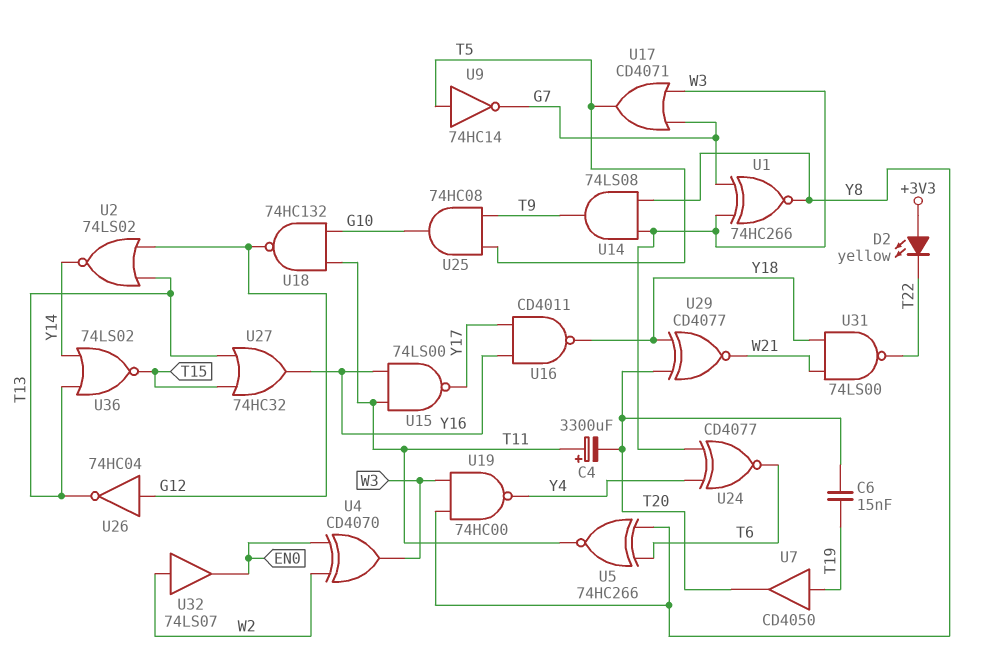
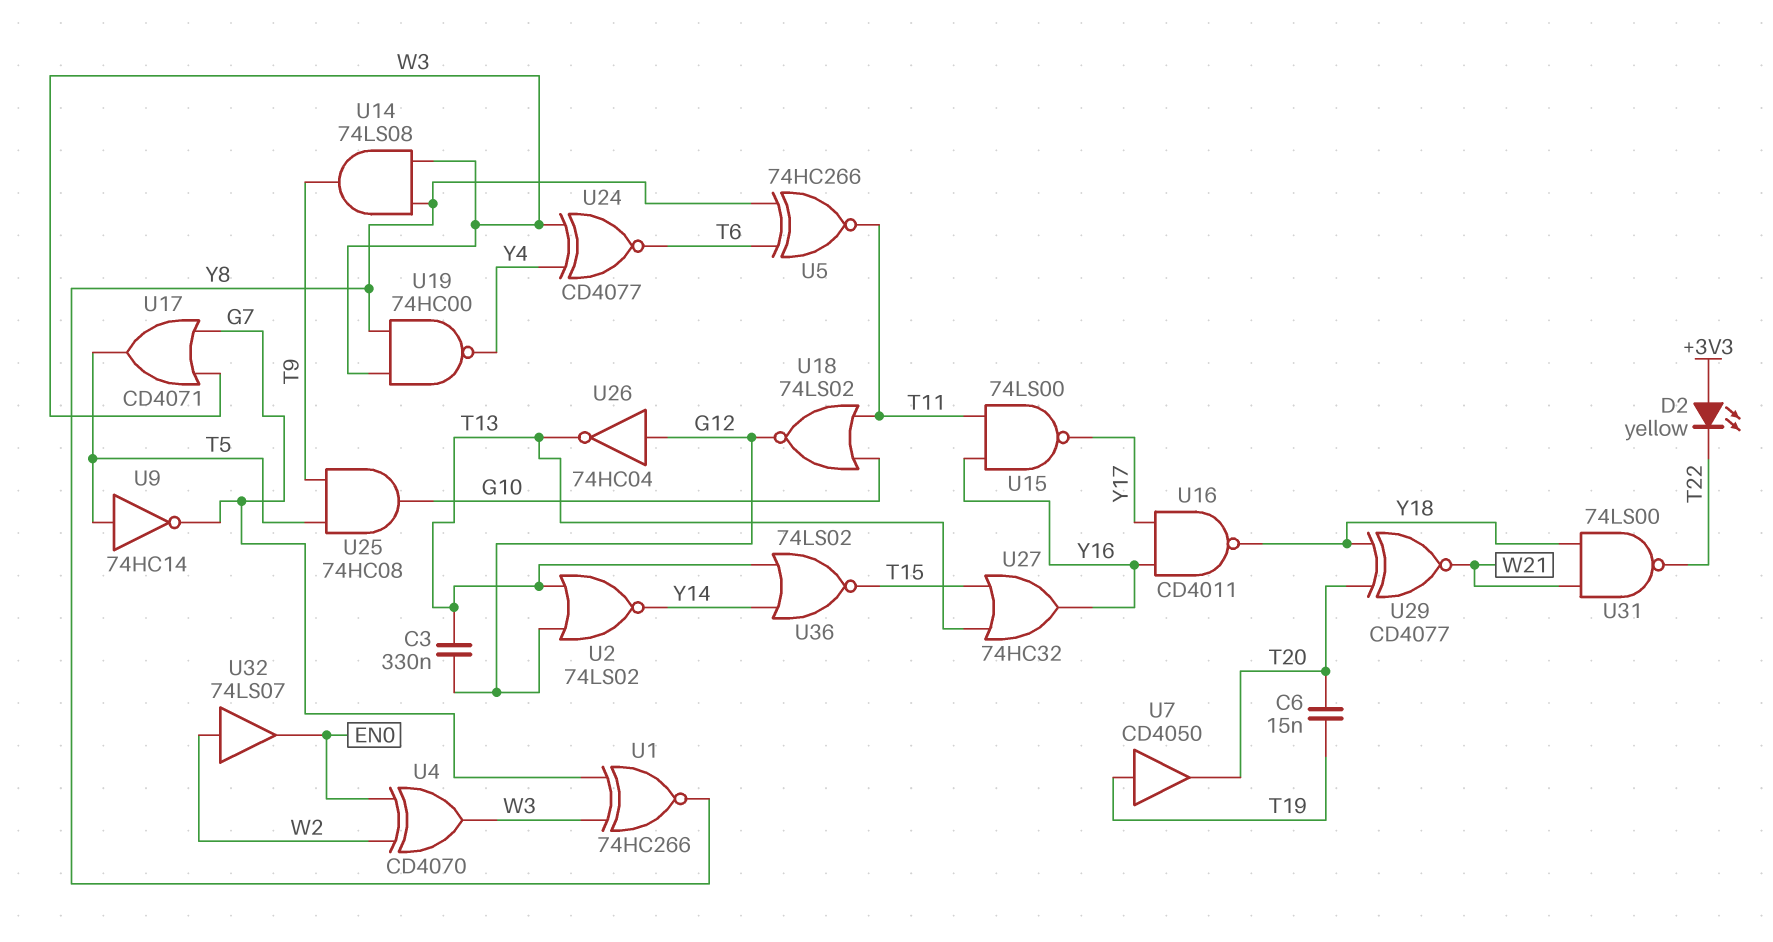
C3: none -> 330nF (G12, T13)
C4: 3300uF (plus T11, minus T20) -> none
U18: NAND 74HC132 (in G10, in T11, out G12) -> NOR 74LS02 (in G10, in T11, out G12)

